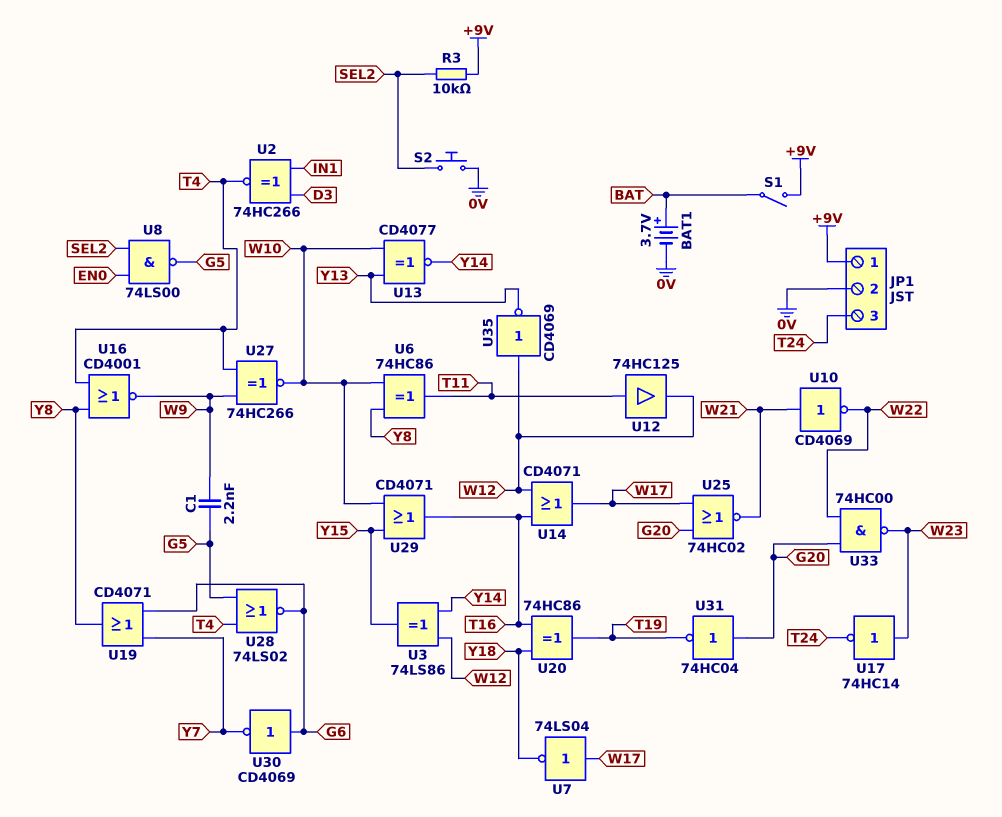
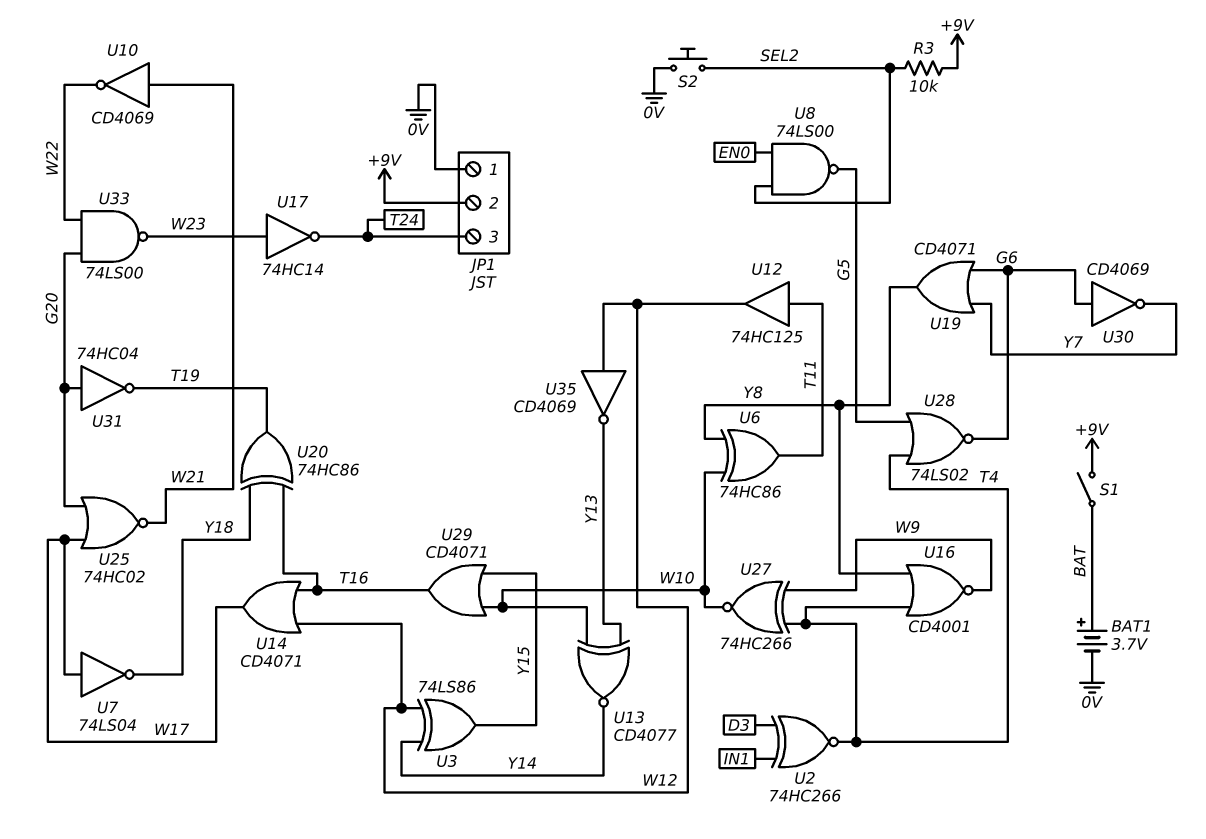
C1: 2.2nF (G5, W9) -> none
JP1 pin 1: +9V -> 0V
JP1 pin 2: 0V -> +9V
U33: NAND 74HC00 (in G20, in W22, out W23) -> NAND 74LS00 (in G20, in W22, out W23)

